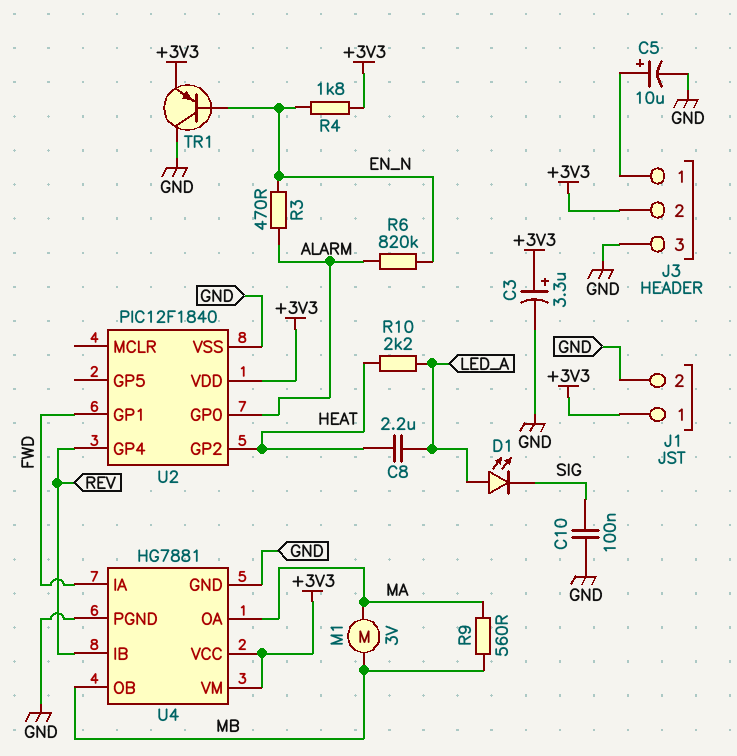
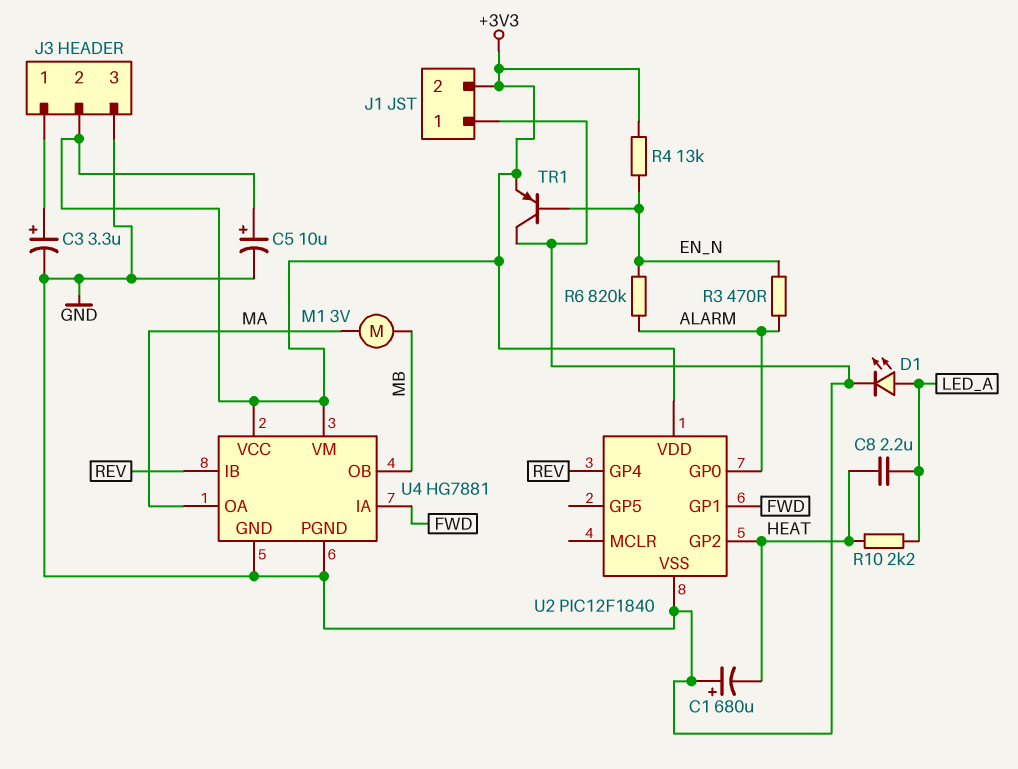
C1: none -> 680uF (plus GND, minus HEAT)
C3: 3.3uF (plus +3V3, minus GND) -> 3.3uF (plus J3/1, minus GND)
C5: 10uF (plus J3/1, minus GND) -> 10uF (plus +3V3, minus GND)
C10: 100nF (GND, SIG) -> none
D1: LED (A LED_A, K SIG) -> LED (A LED_A, K GND)
J1 pin 1: +3V3 -> GND
J1 pin 2: GND -> +3V3
R4: 1.8k (+3V3, EN_N) -> 13k (+3V3, EN_N)
R9: 560 (MA, MB) -> none

